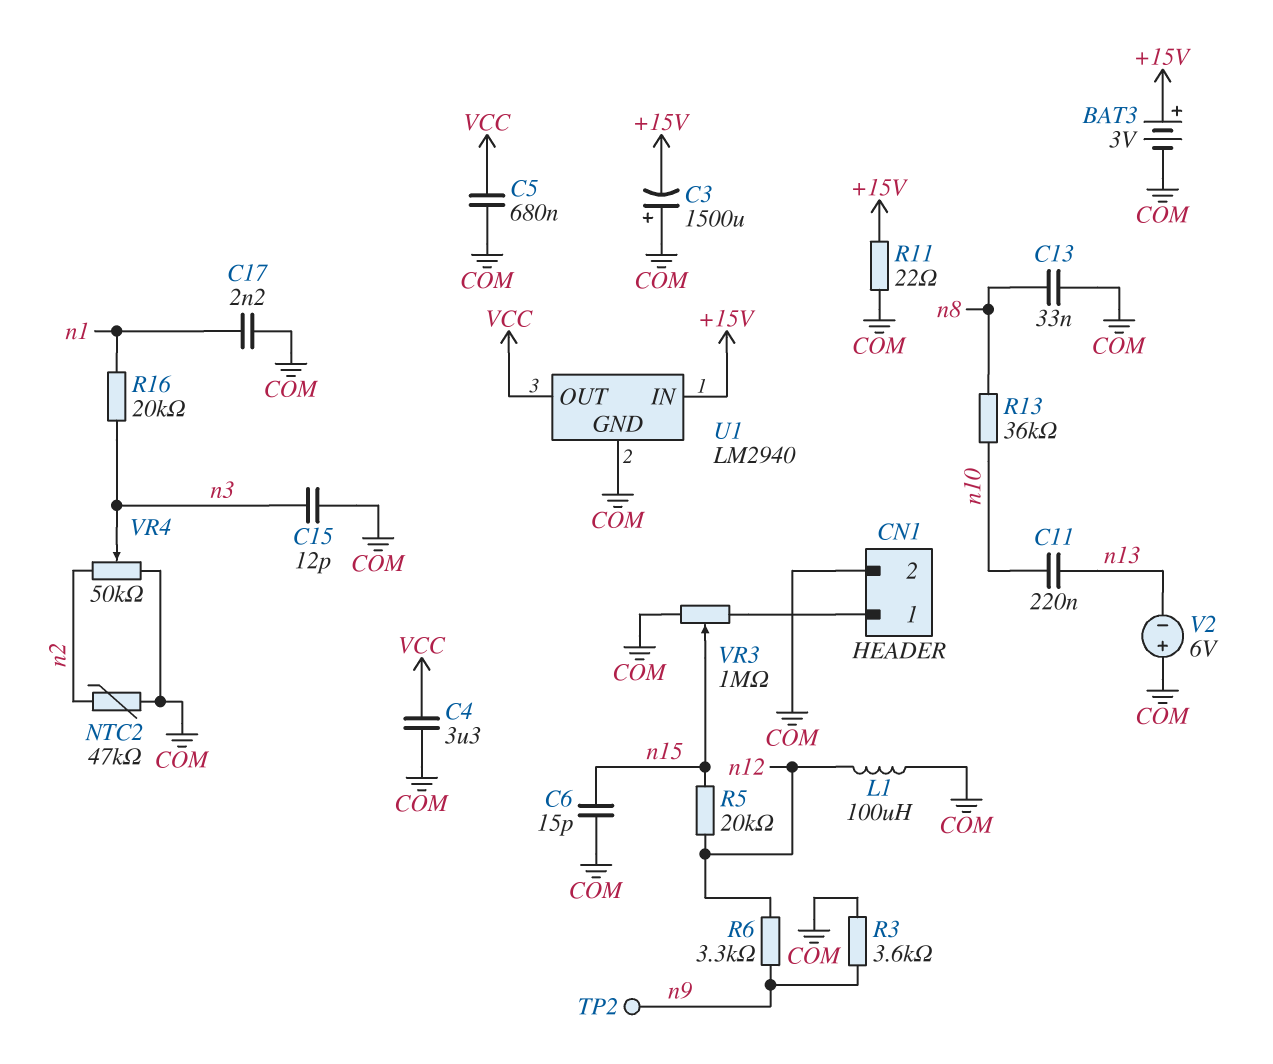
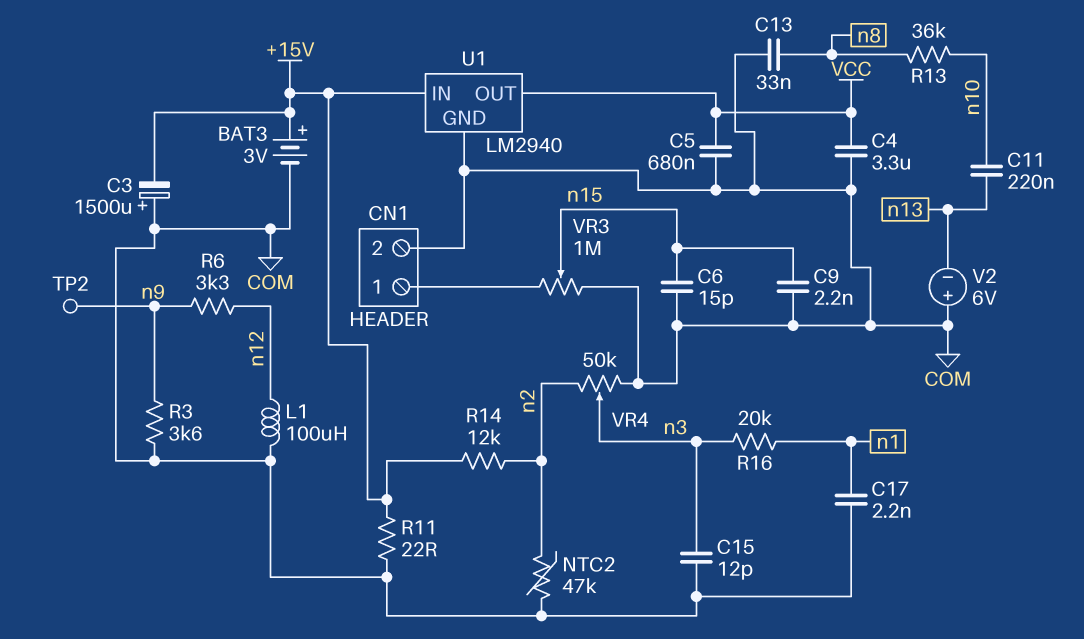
C9: none -> 2.2nF (COM, n15)
R5: 20k (n12, n15) -> none
R14: none -> 12k (+15V, n2)

